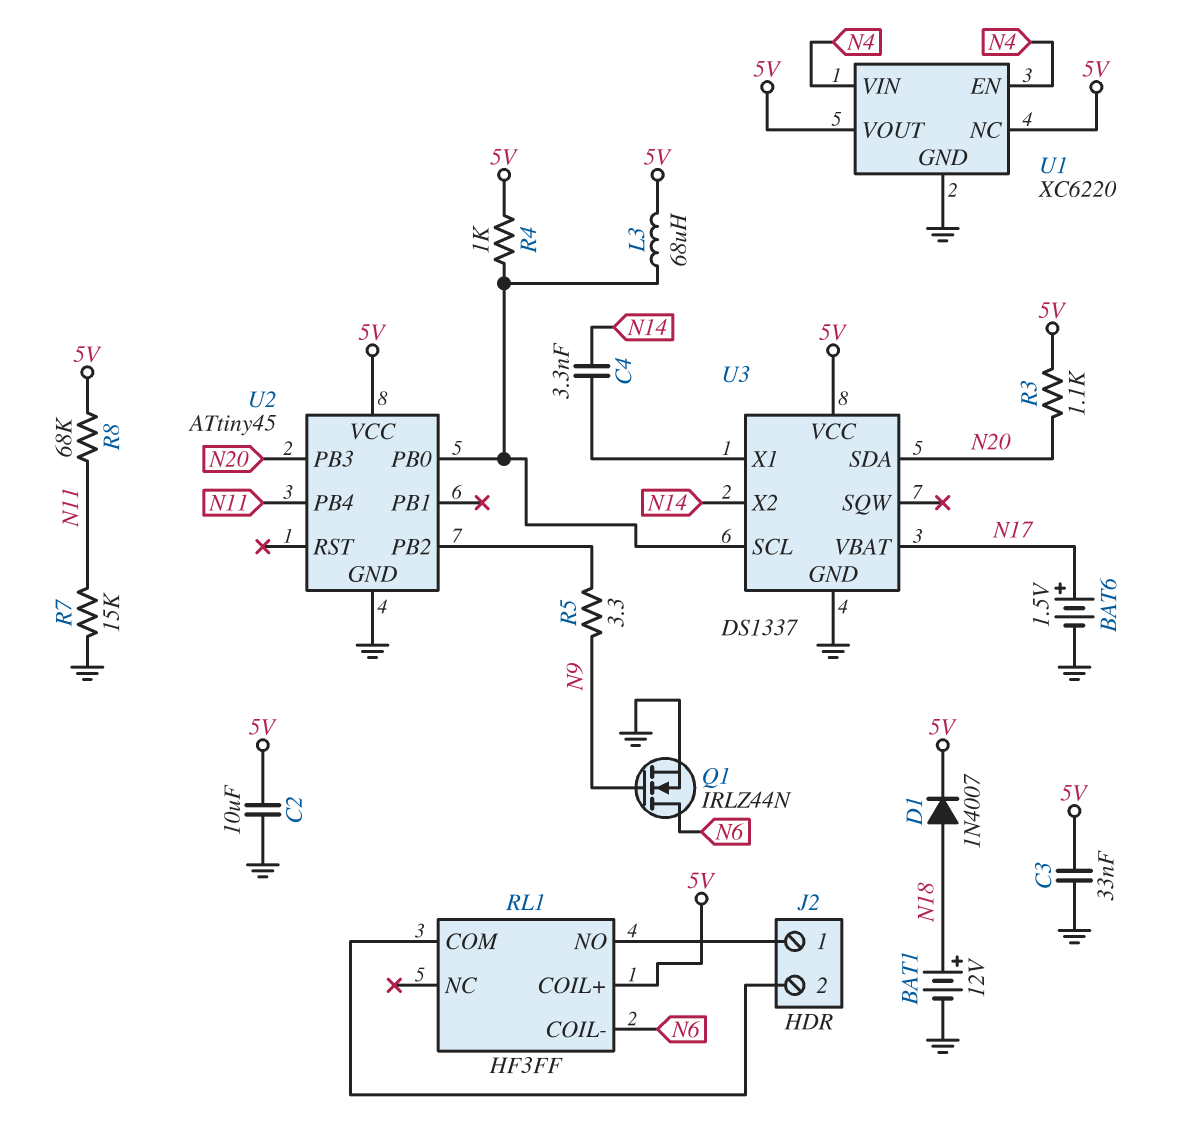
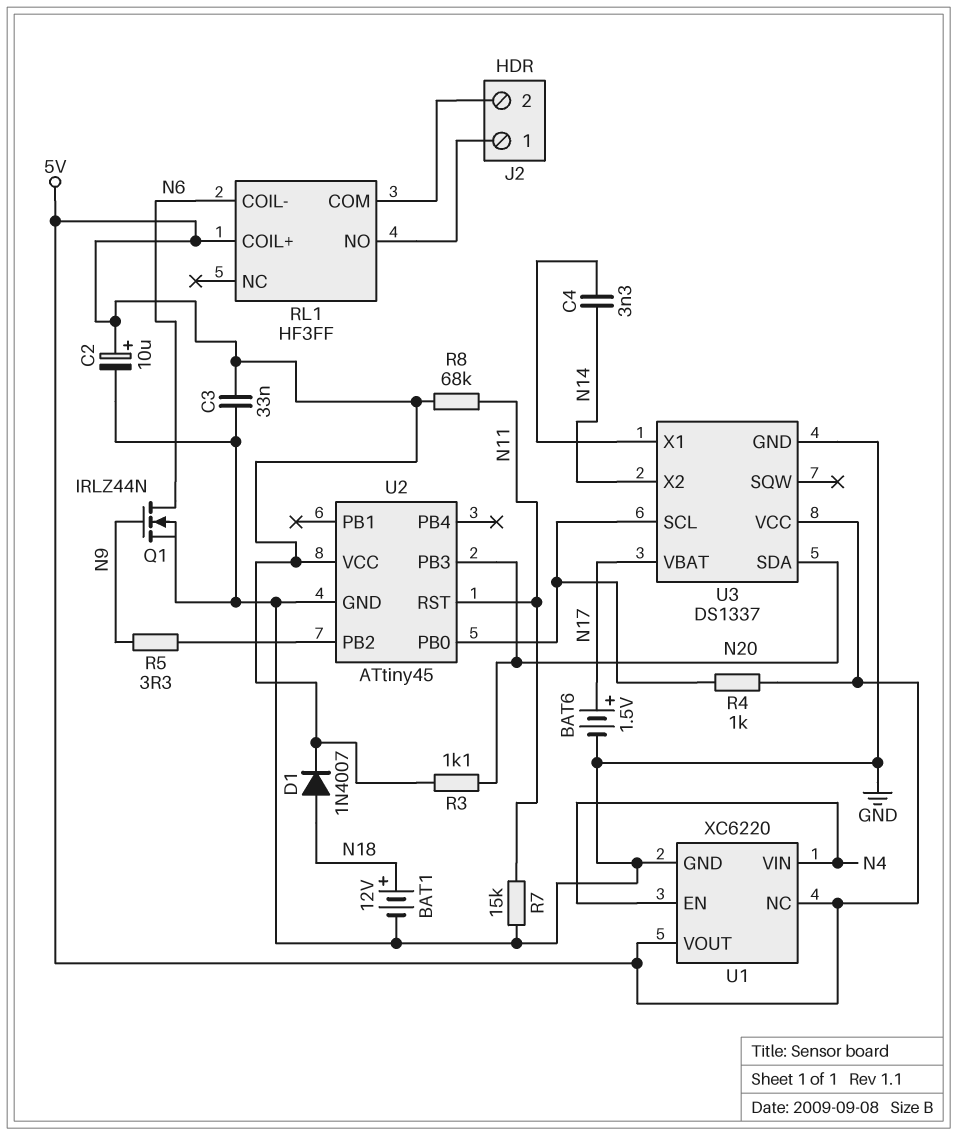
C2: 10uF (5V, GND) -> 10uF (plus 5V, minus GND)
L3: 68uH (5V, U2/PB0) -> none
U2 pin PB4: N11 -> none
U2 pin RST: none -> N11

